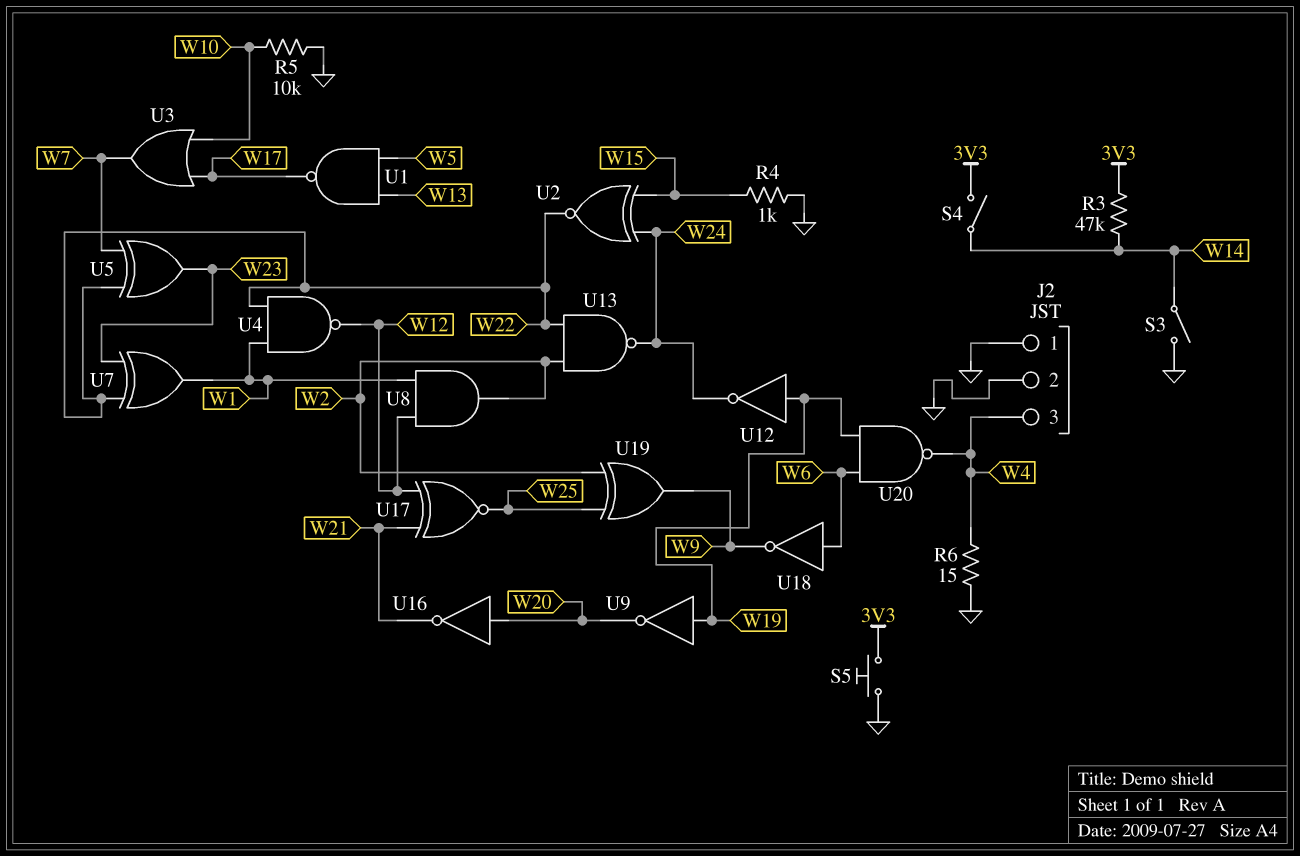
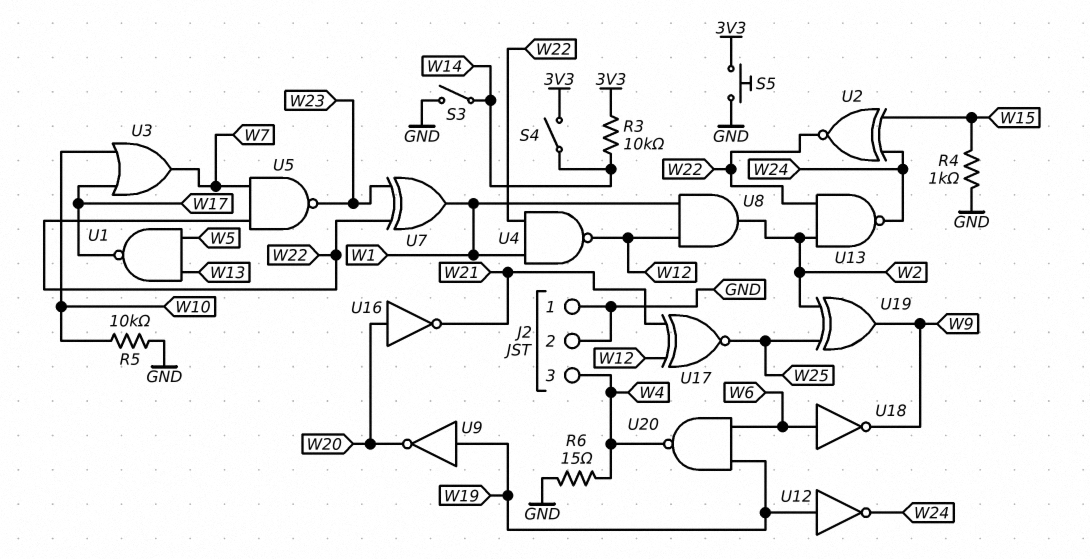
R3: 47k (3V3, W14) -> 10k (3V3, W14)
U5: XOR (in W7, in W22, out W23) -> NAND (in W7, in W22, out W23)

